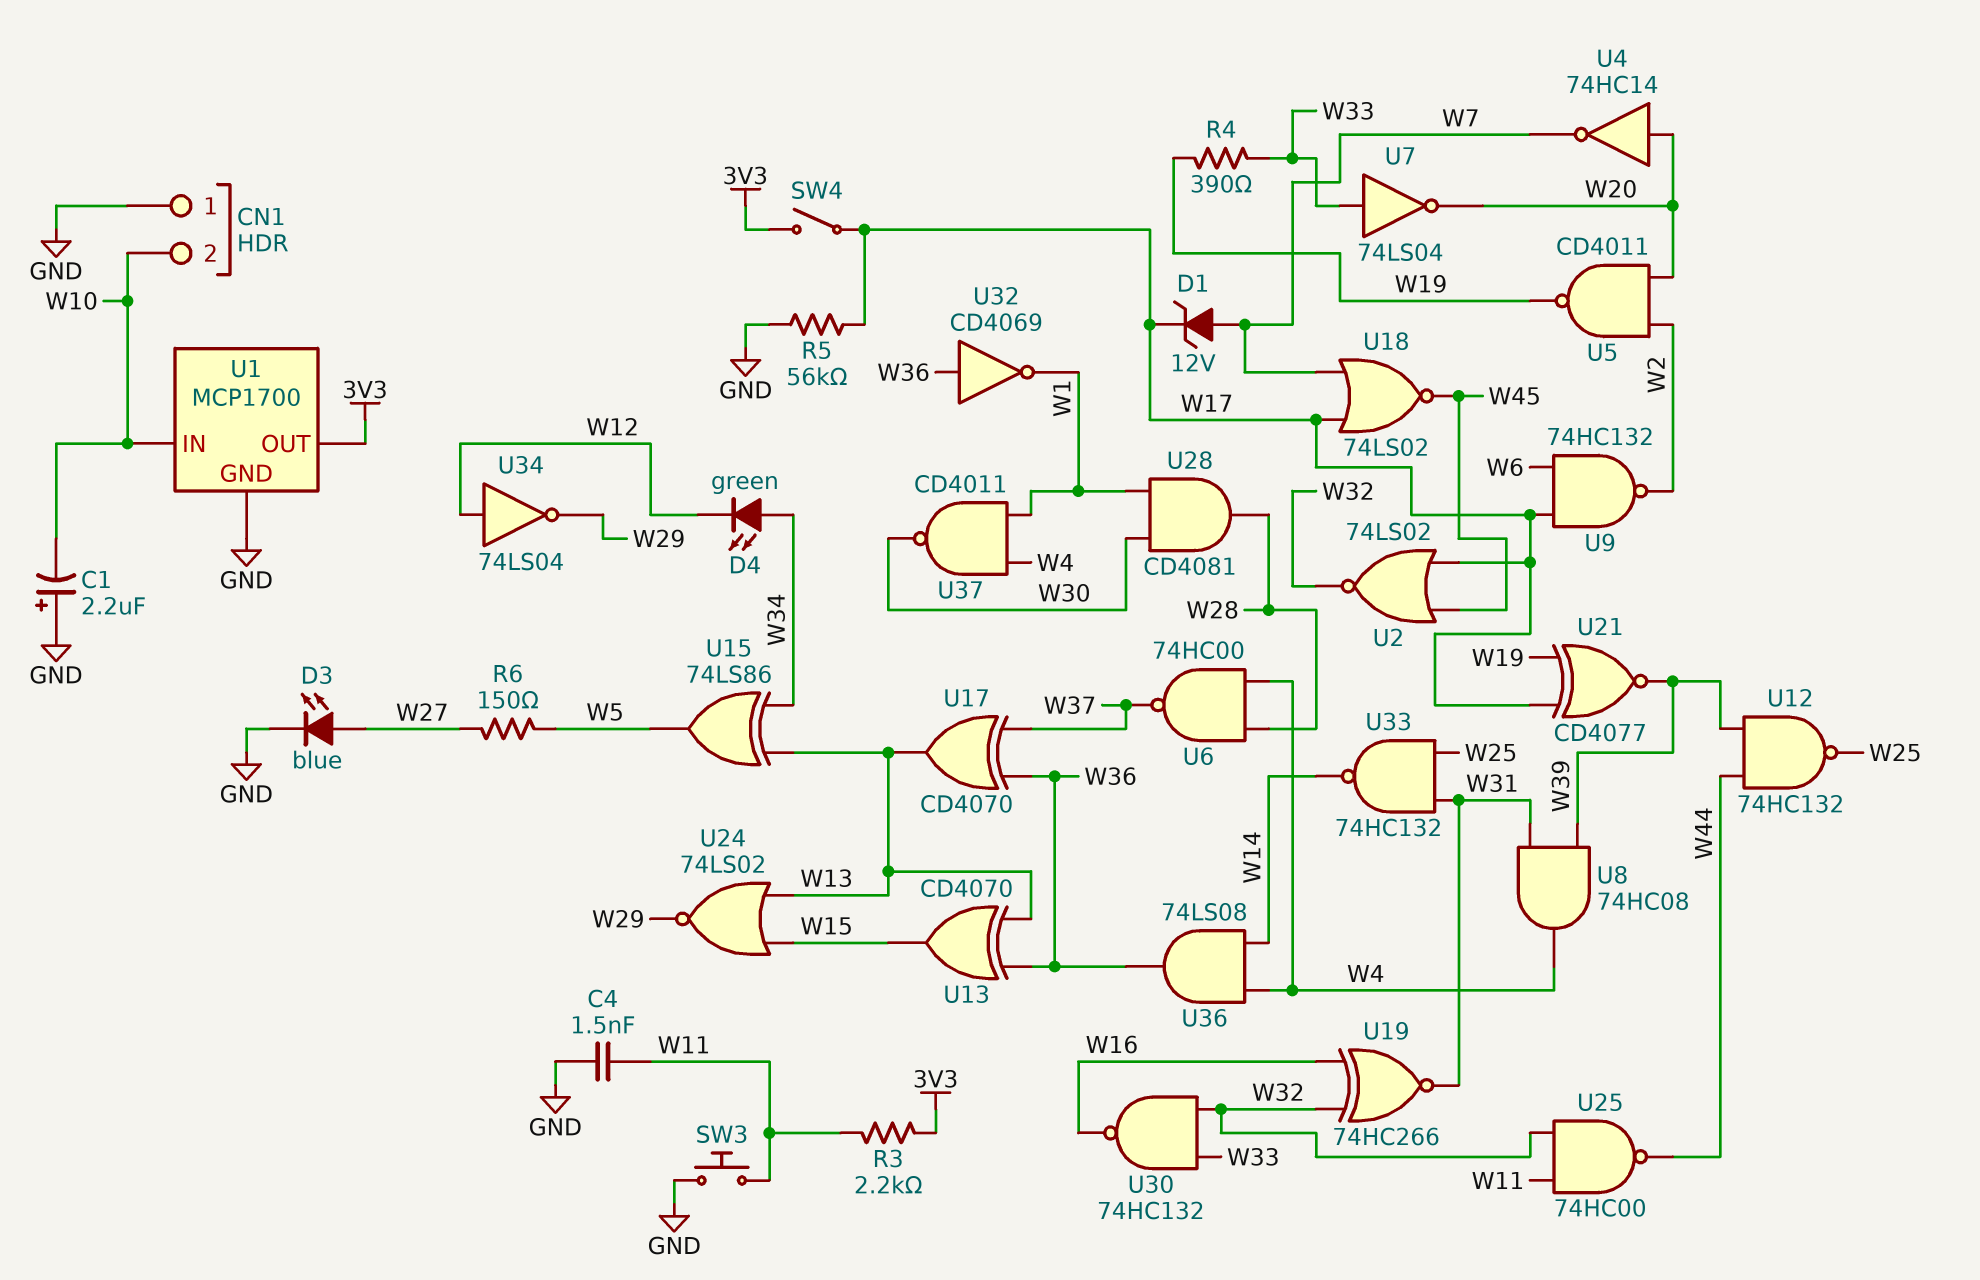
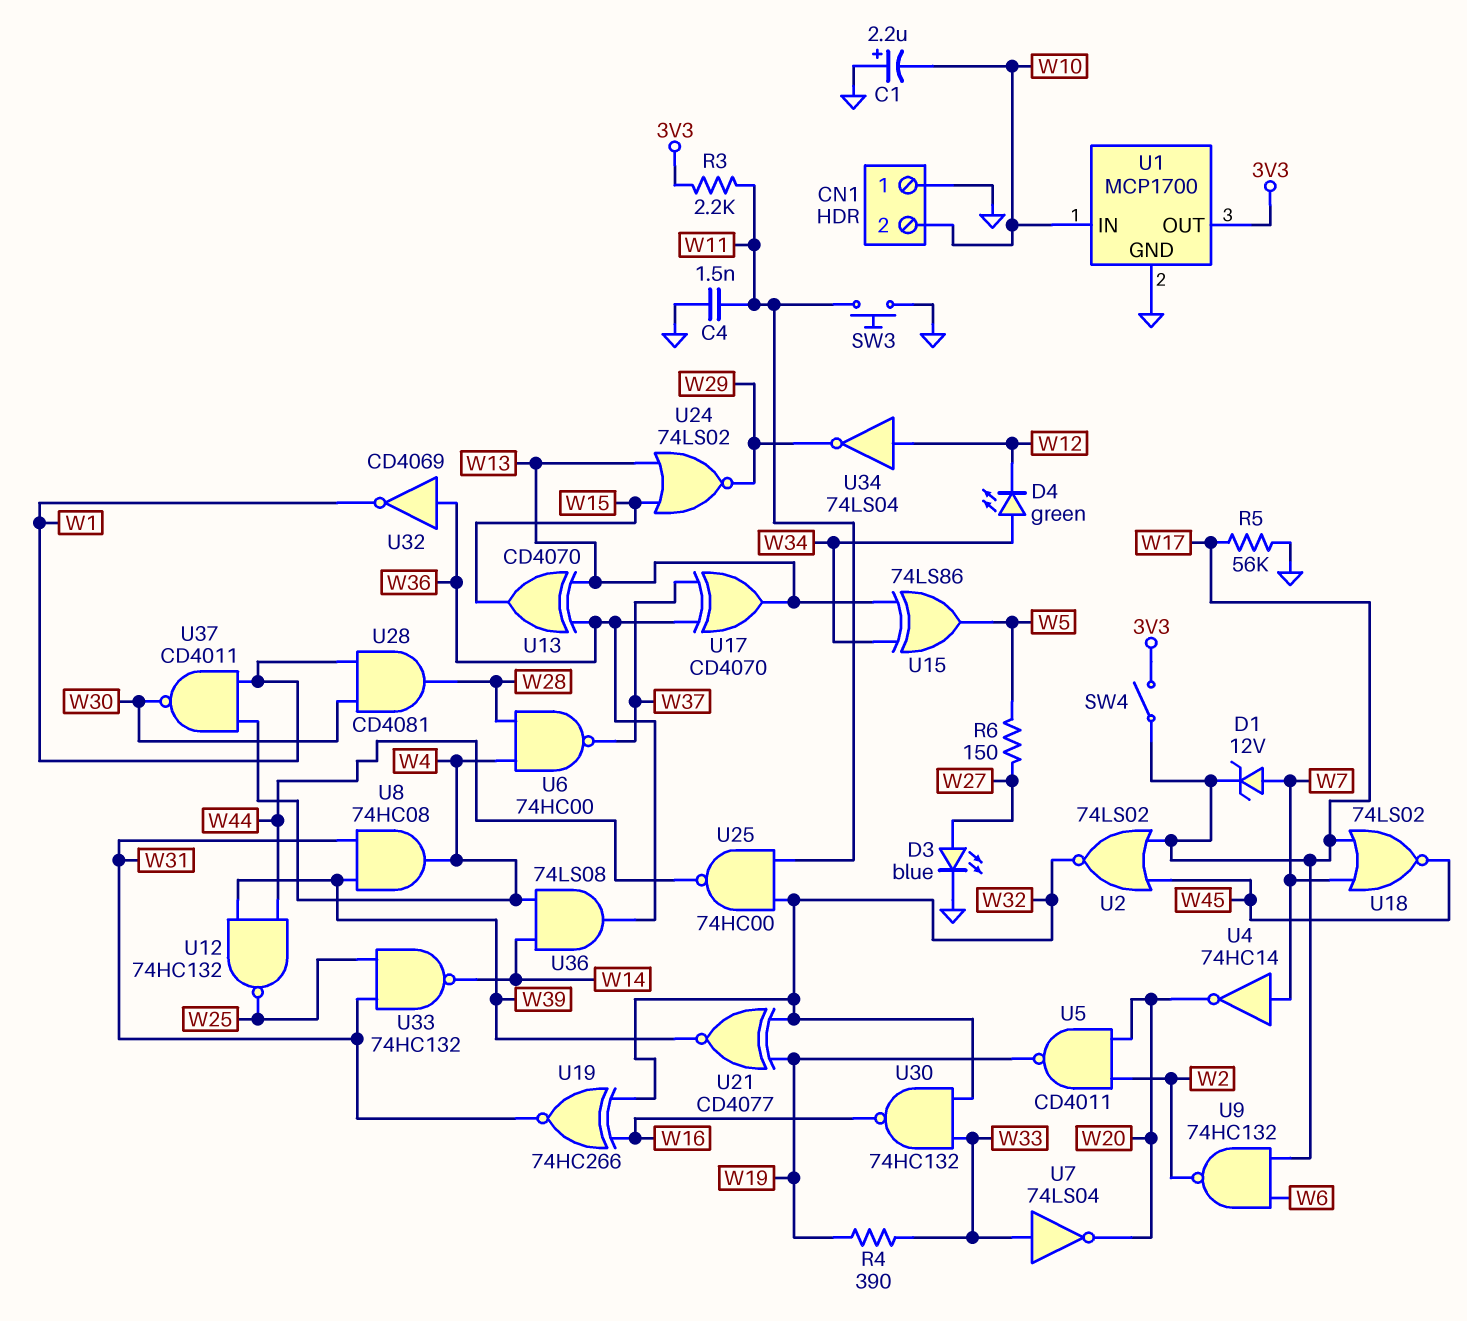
U4: NOT 74HC14 (in W20, out W7) -> NOT 74HC14 (in W7, out W20)
U21: XNOR CD4077 (in W17, in W19, out W39) -> XNOR CD4077 (in W19, in W32, out W39)

